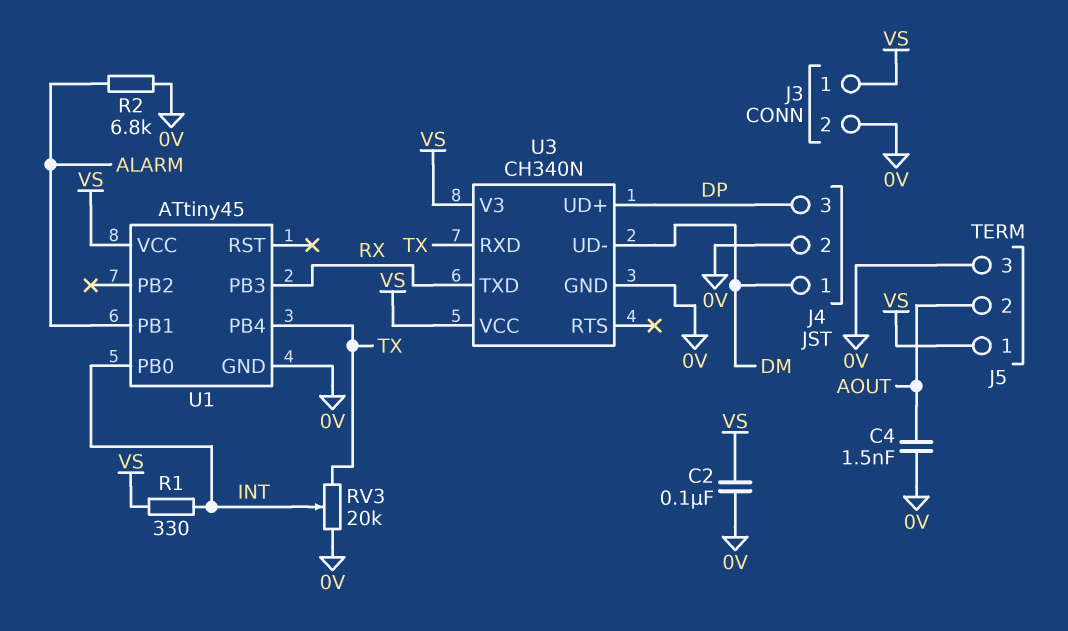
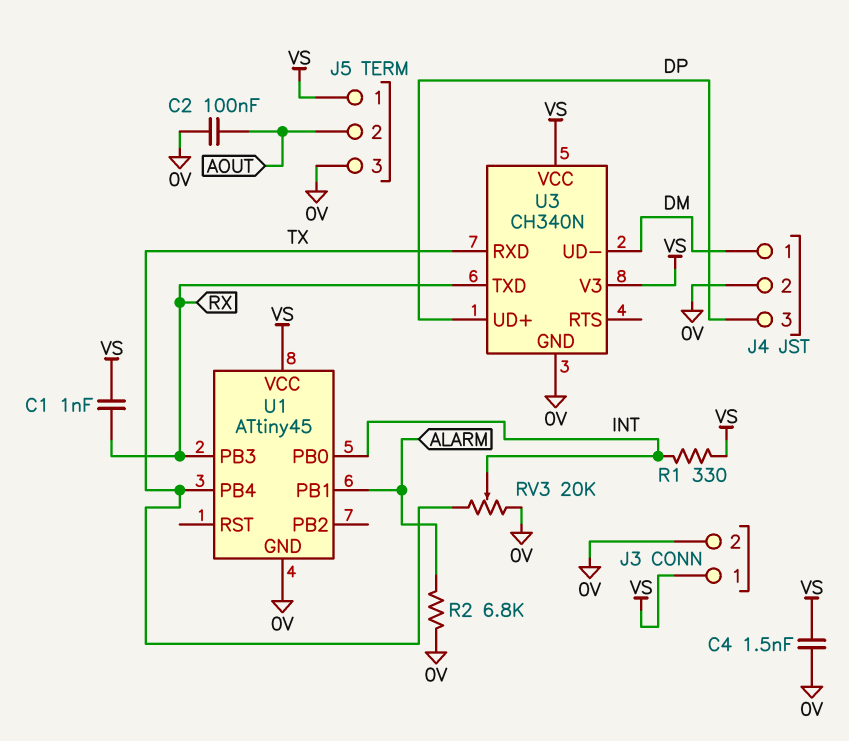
C1: none -> 1nF (RX, VS)
C2: 100nF (0V, VS) -> 100nF (0V, AOUT)
C4: 1.5nF (0V, AOUT) -> 1.5nF (0V, VS)

